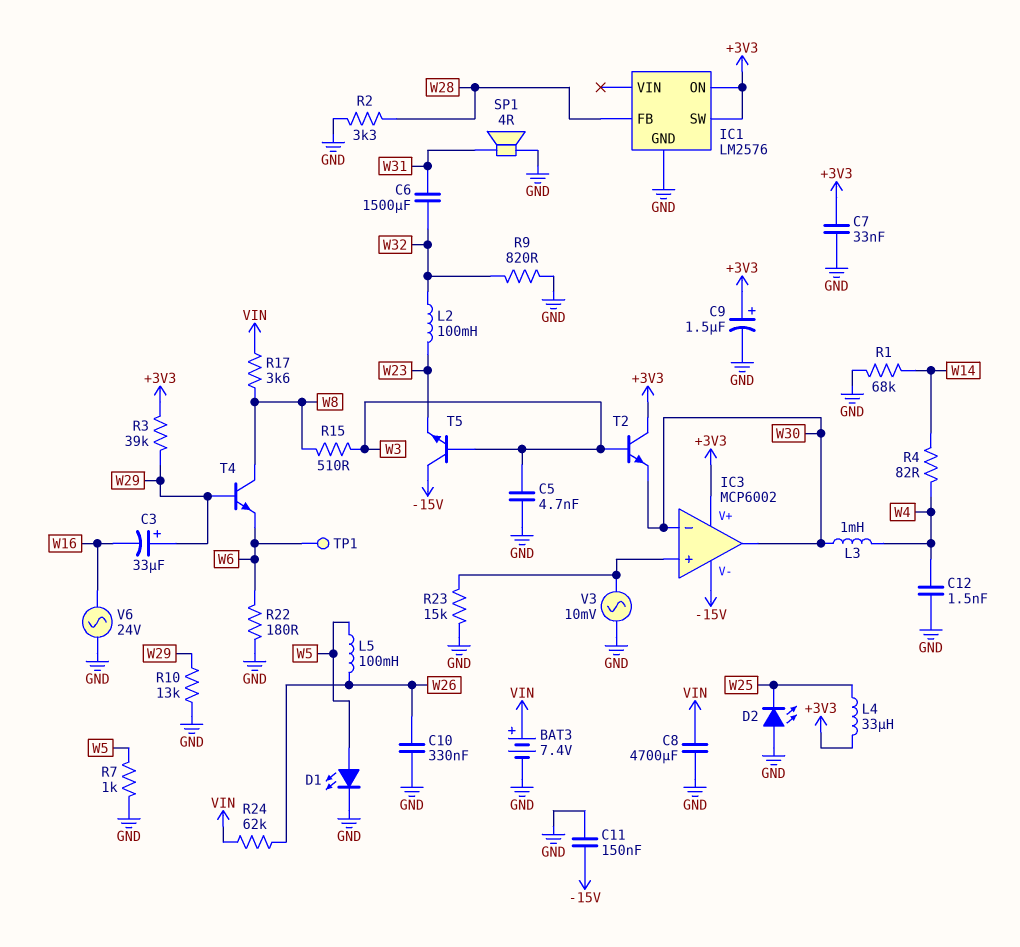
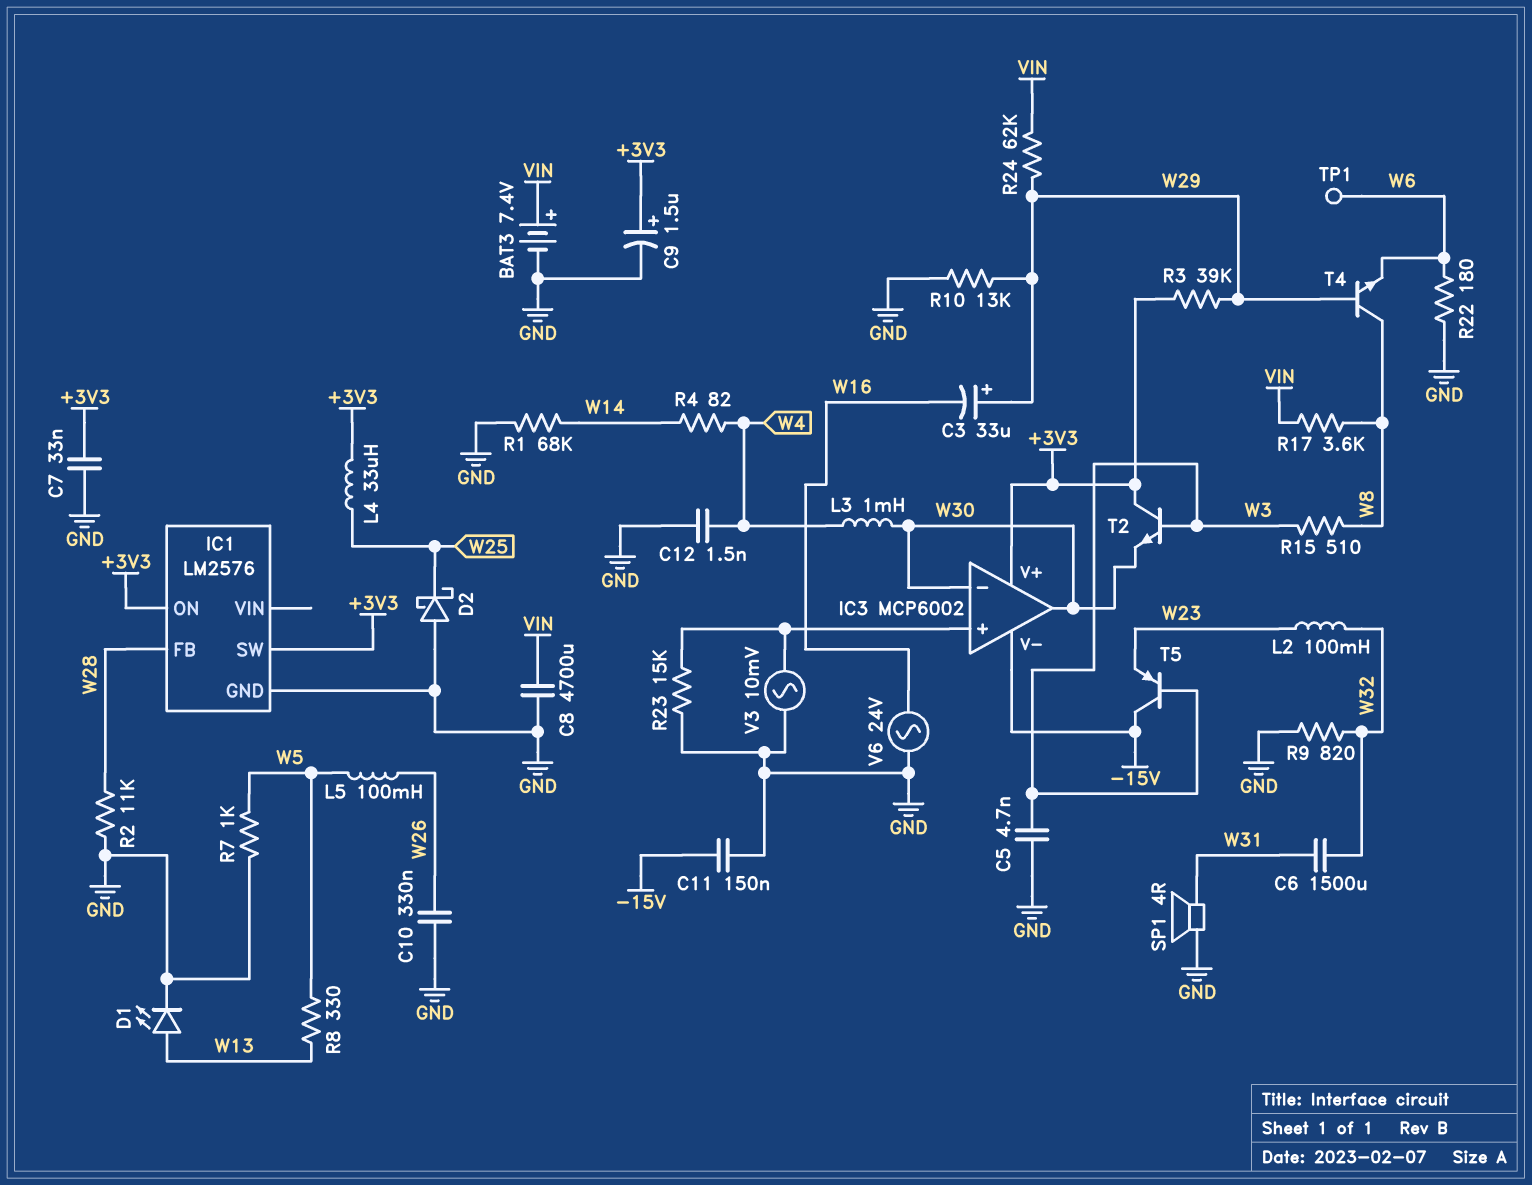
D1: LED (A W5, K GND) -> LED (A W13, K GND)
D2: LED (A GND, K W25) -> schottky (A GND, K W25)
R2: 3.3k (GND, W28) -> 11k (GND, W28)
R8: none -> 330 (W5, W13)
R24: 62k (VIN, W26) -> 62k (VIN, W29)
T5: NPN (B W3, C -15V, E W23) -> PNP (B W3, C -15V, E W23)

